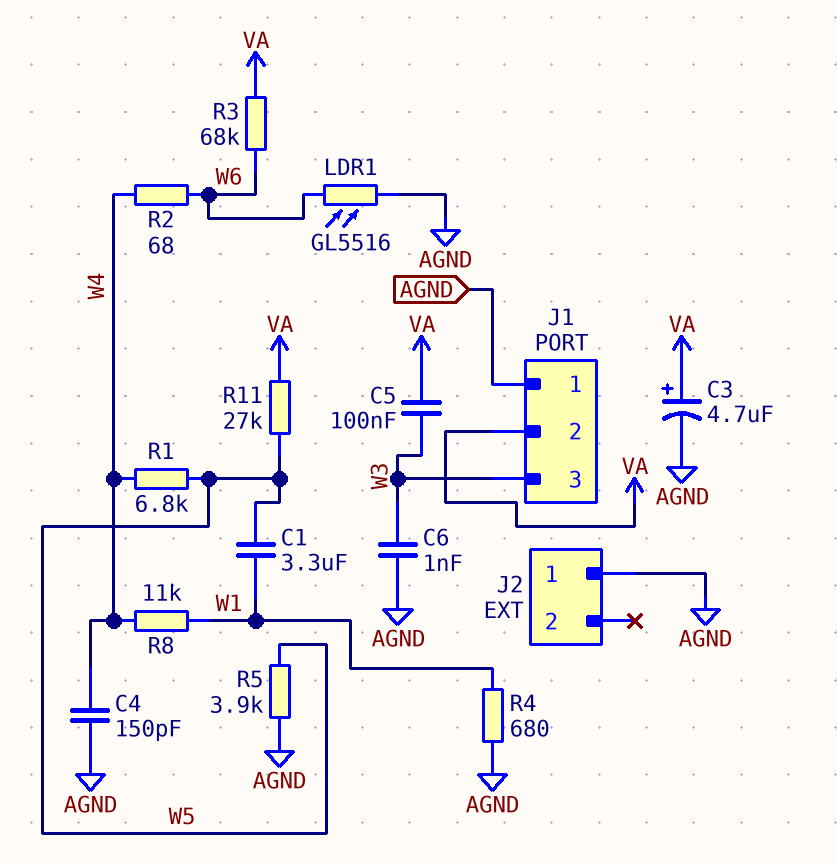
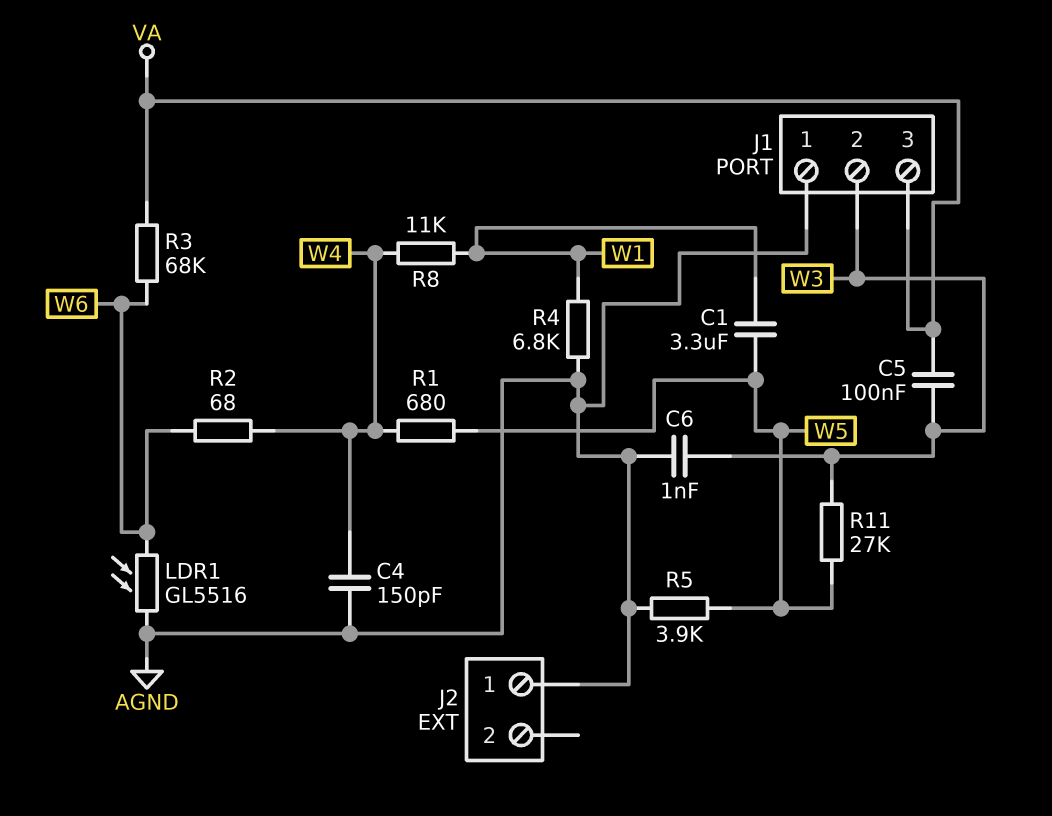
C3: 4.7uF (plus VA, minus AGND) -> none
J1 pin 2: VA -> W3
J1 pin 3: W3 -> VA
R1: 6.8k (W4, W5) -> 680 (W4, W5)
R4: 680 (AGND, W1) -> 6.8k (AGND, W1)
R11: 27k (VA, W5) -> 27k (W3, W5)

